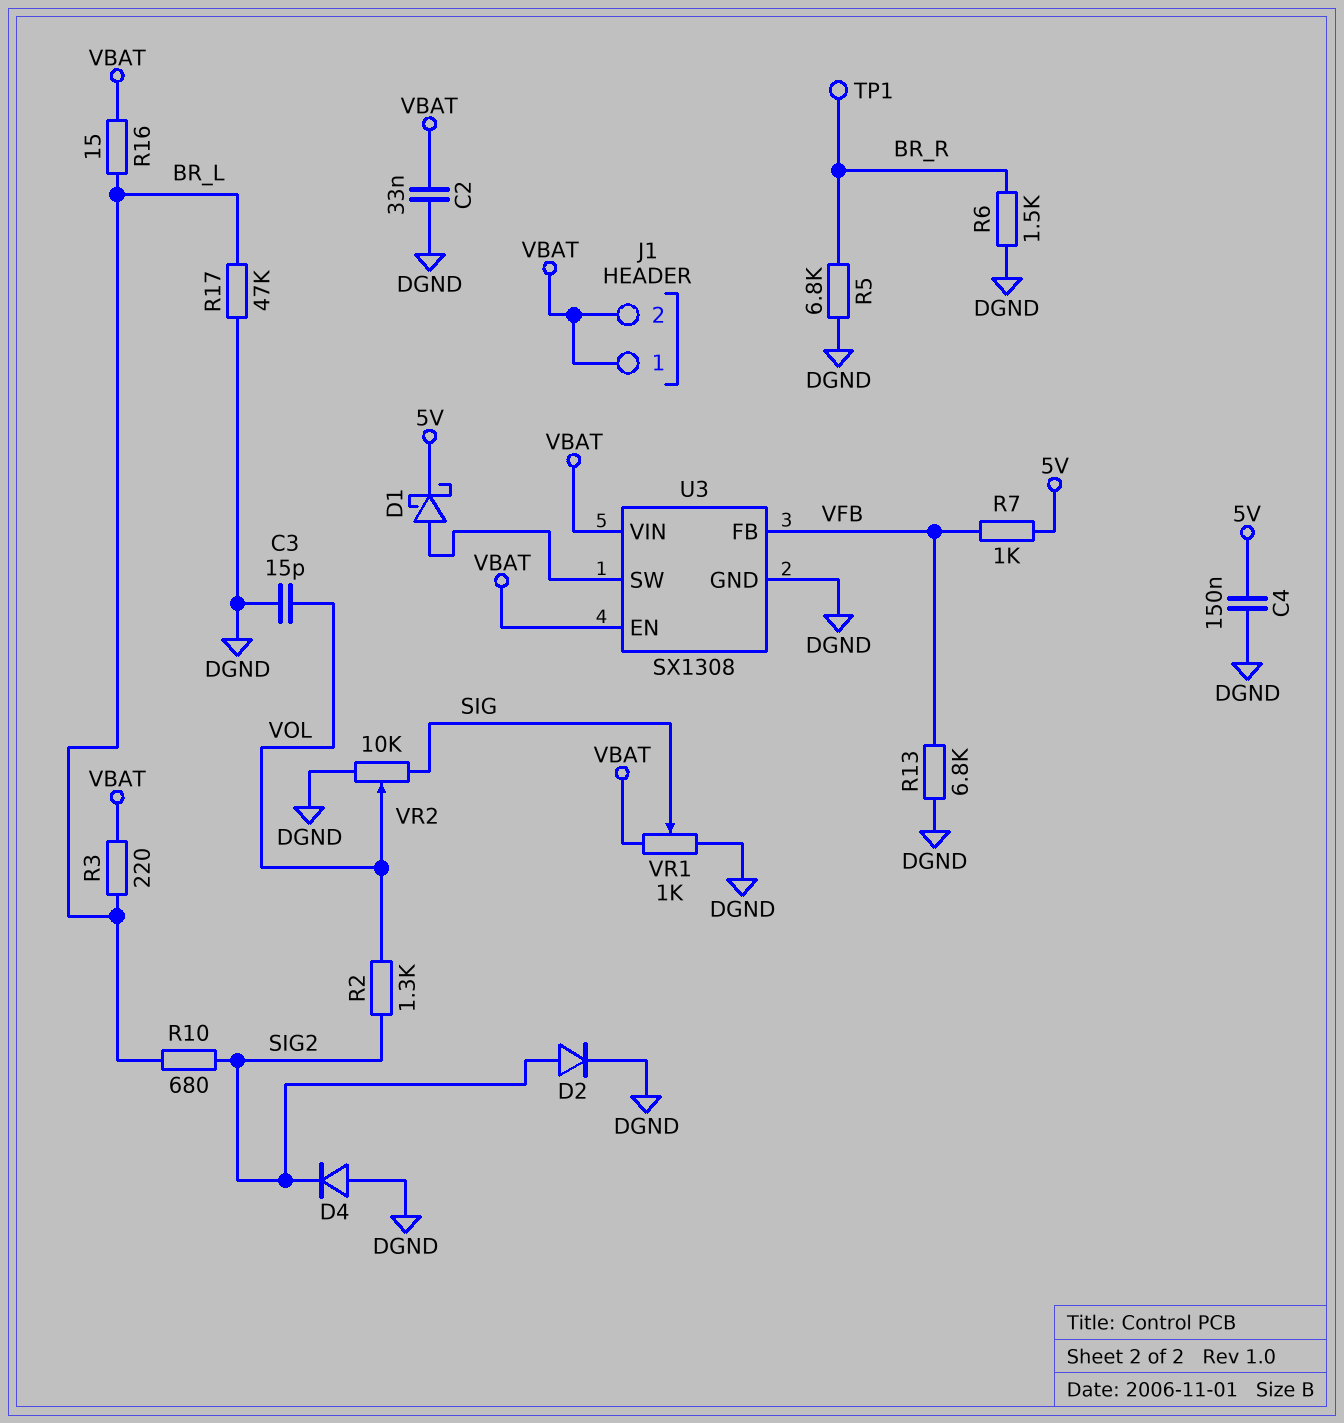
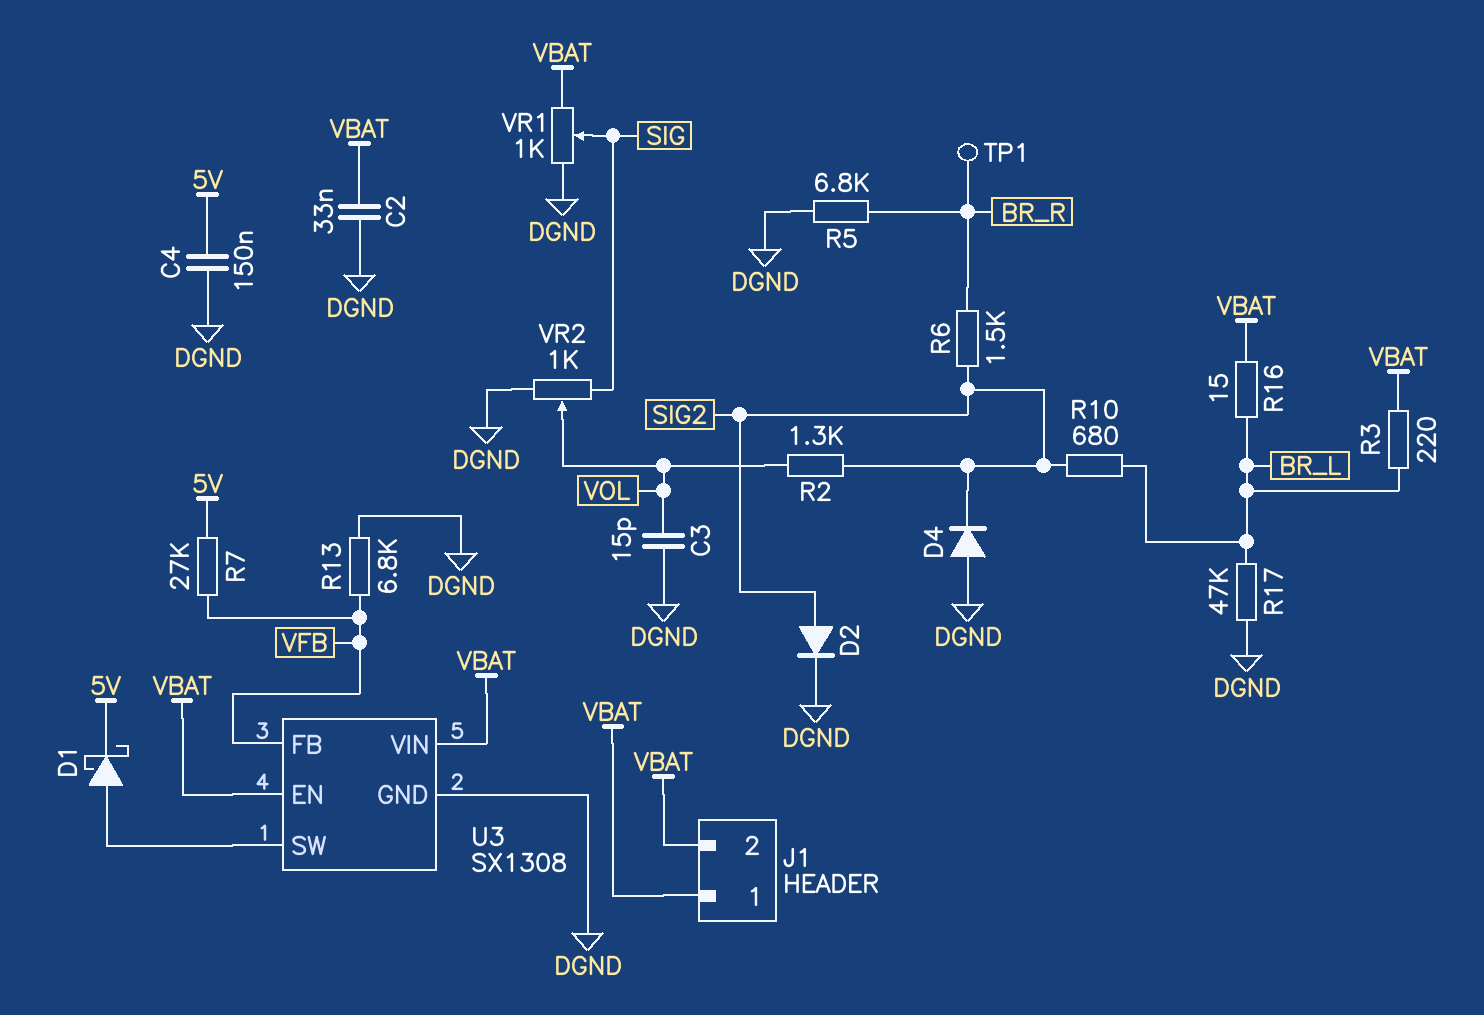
R6: 1.5k (BR_R, DGND) -> 1.5k (BR_R, SIG2)
R7: 1k (5V, VFB) -> 27k (5V, VFB)
VR2: 10k (DGND, SIG, wiper VOL) -> 1k (DGND, SIG, wiper VOL)

